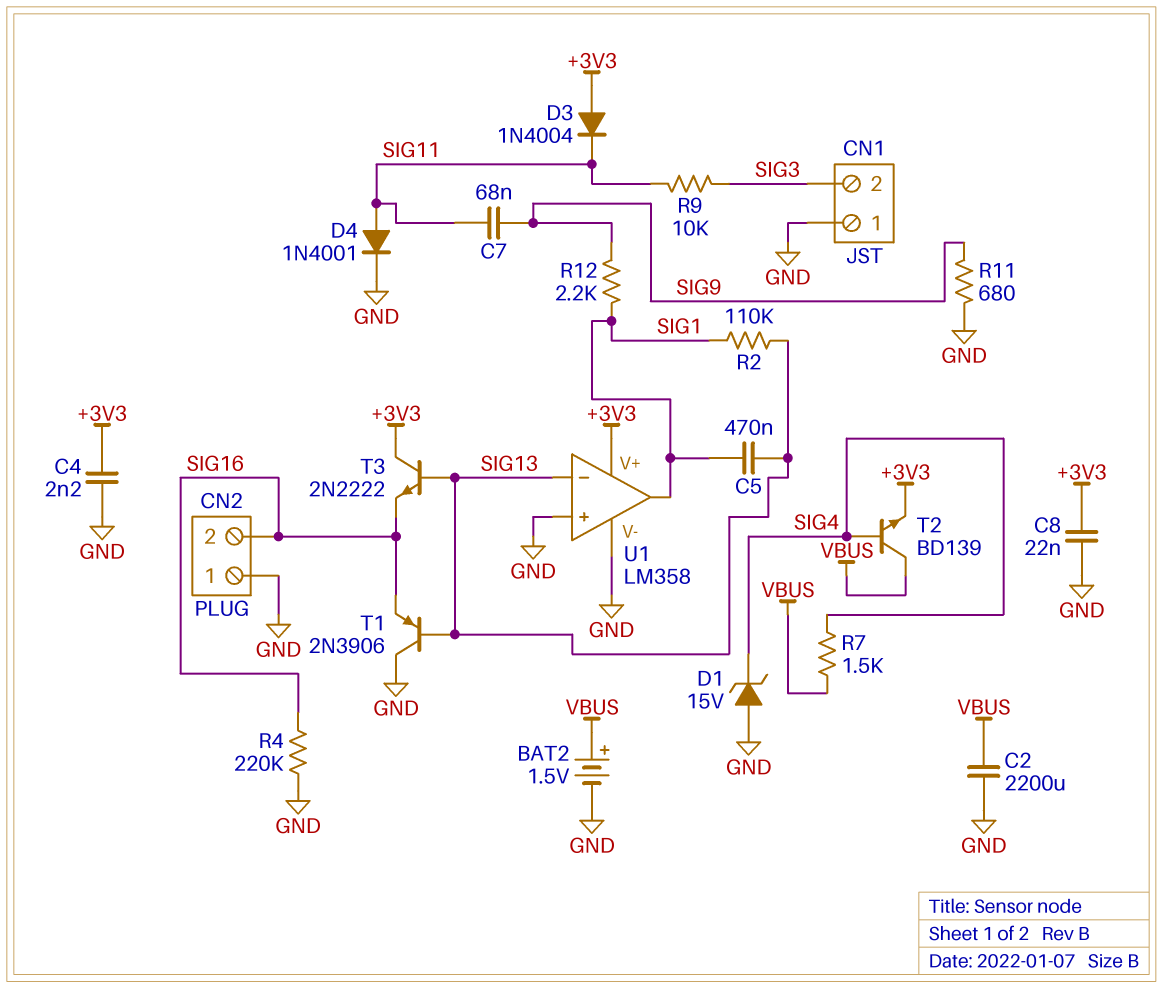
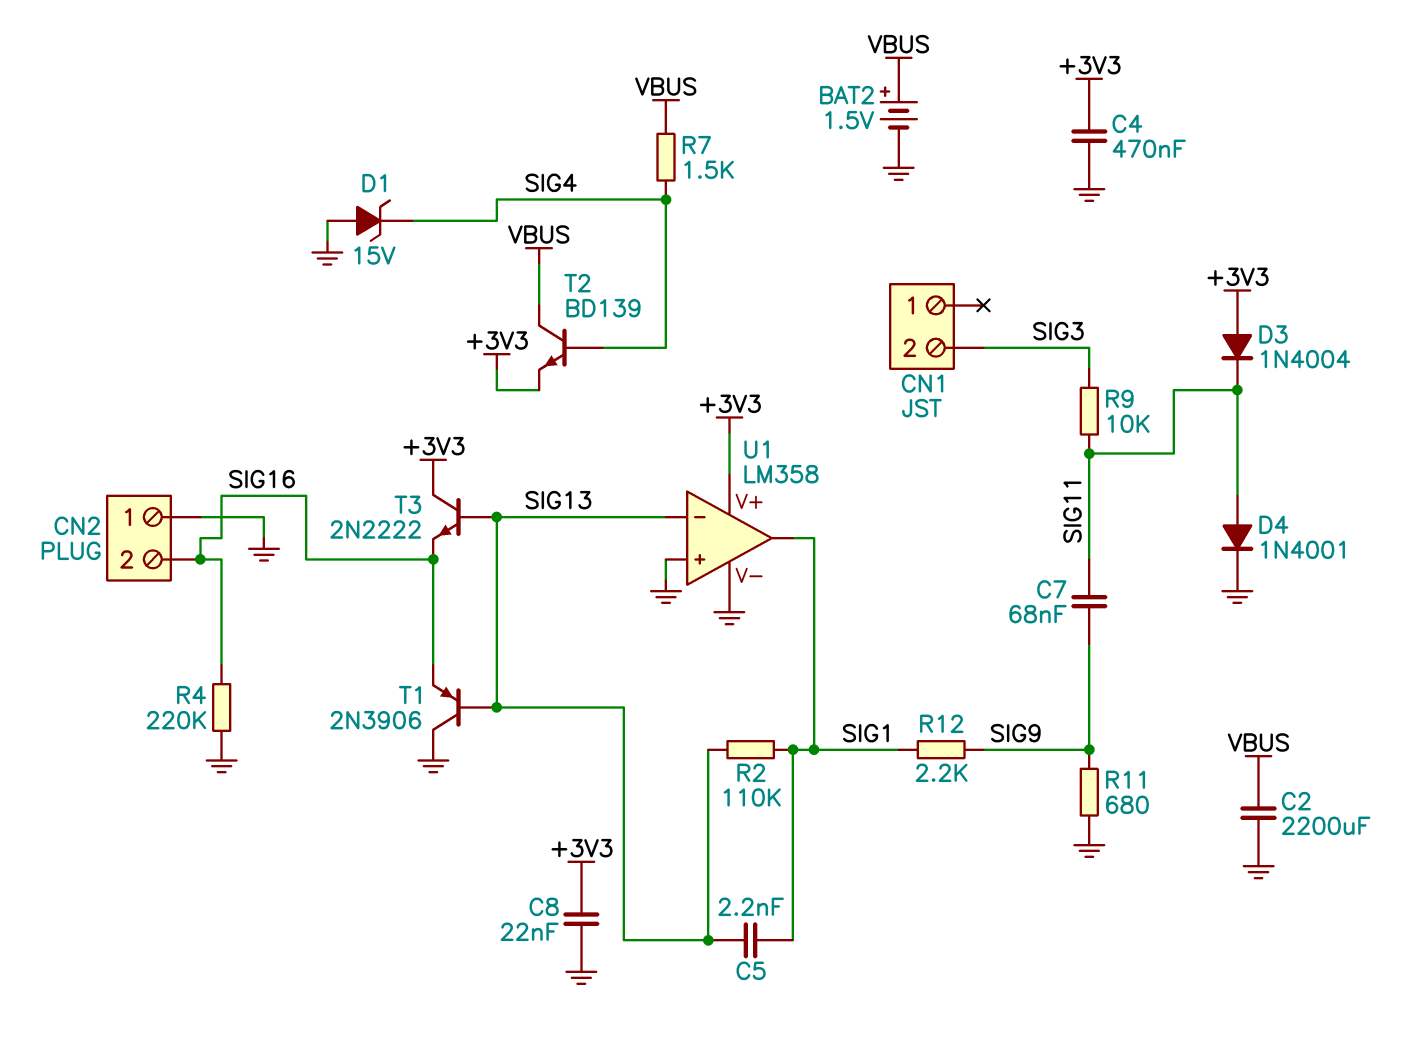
C4: 2.2nF (+3V3, GND) -> 470nF (+3V3, GND)
C5: 470nF (SIG1, SIG13) -> 2.2nF (SIG1, SIG13)
CN1 pin 1: GND -> none

